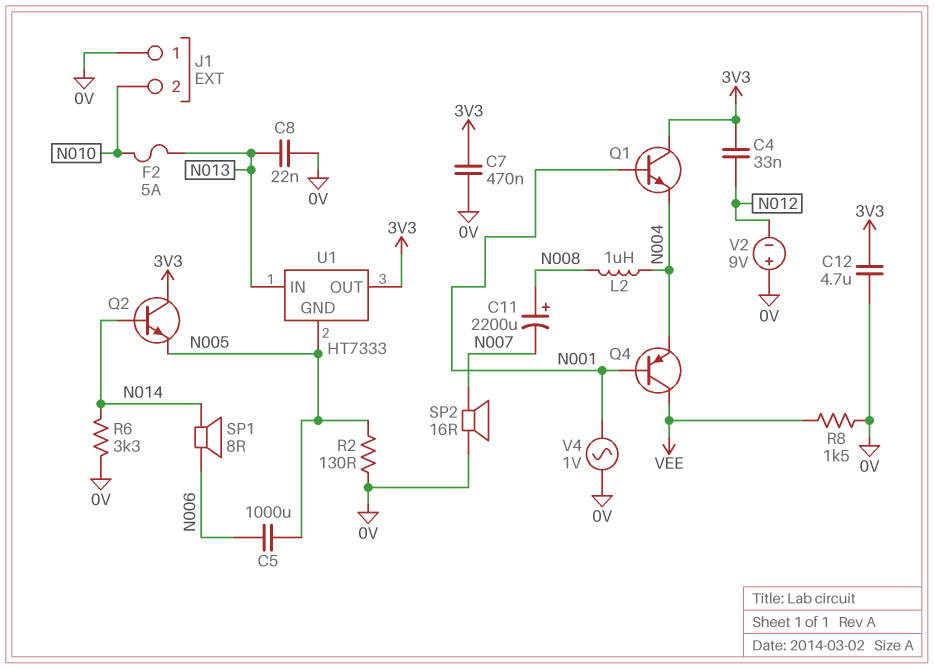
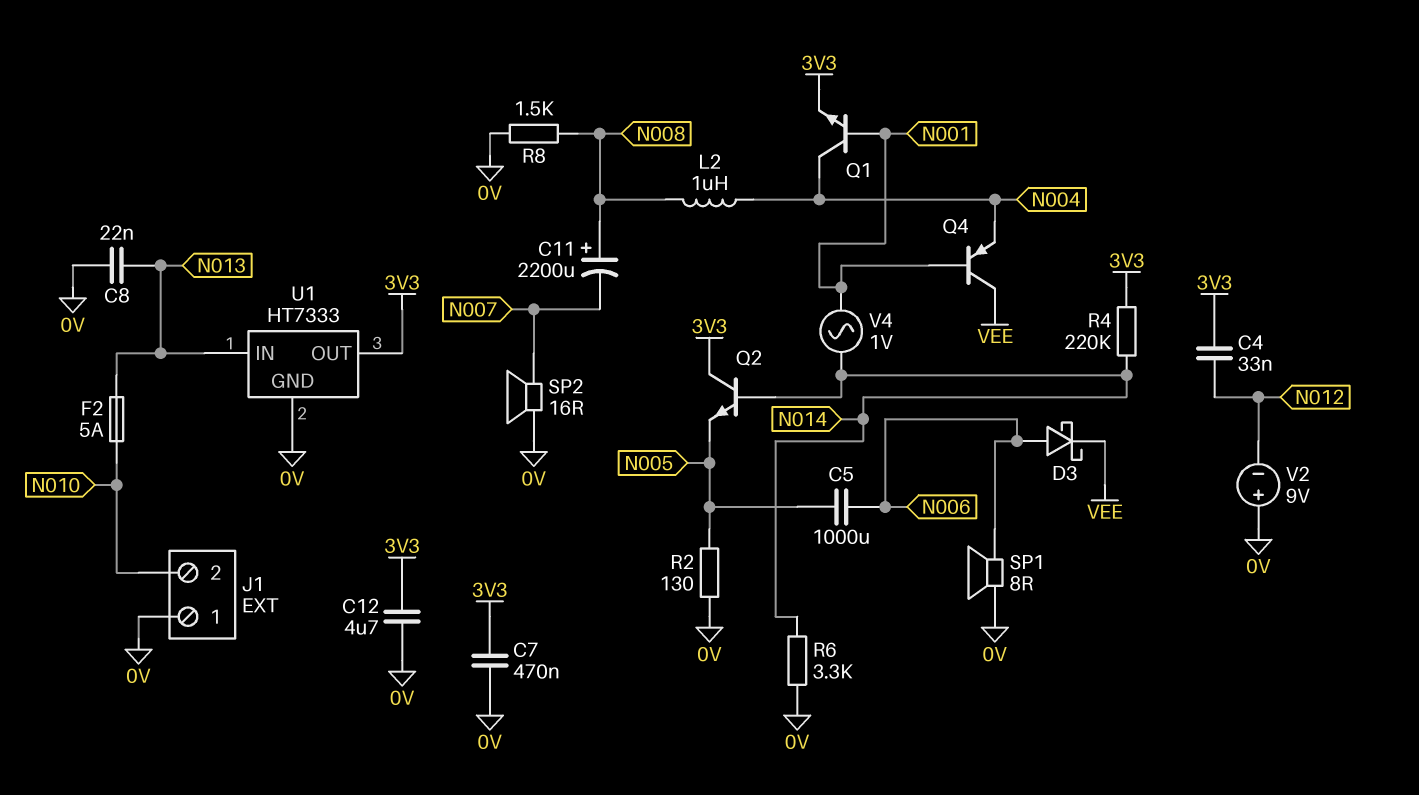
D3: none -> schottky (A N006, K VEE)
Q1: NPN (B N001, C 3V3, E N004) -> NPN (B N001, C N004, E 3V3)
R4: none -> 220k (3V3, N014)
R8: 1.5k (0V, VEE) -> 1.5k (0V, N008)
SP1: speaker 8R (N006, N014) -> speaker 8R (0V, N006)
U1 pin GND: N005 -> 0V
V4: AC 1V (0V, N001) -> AC 1V (N001, N014)

